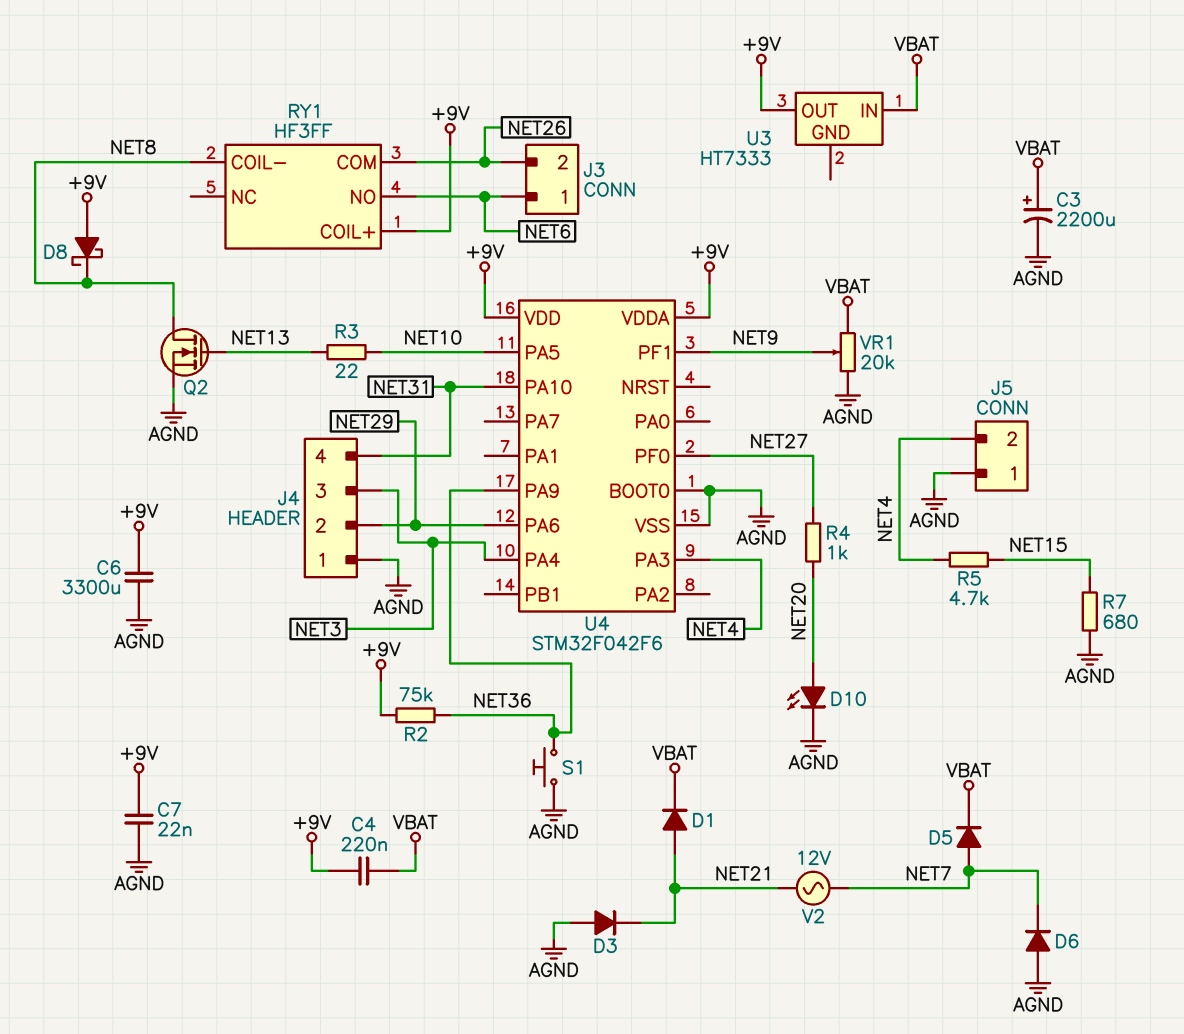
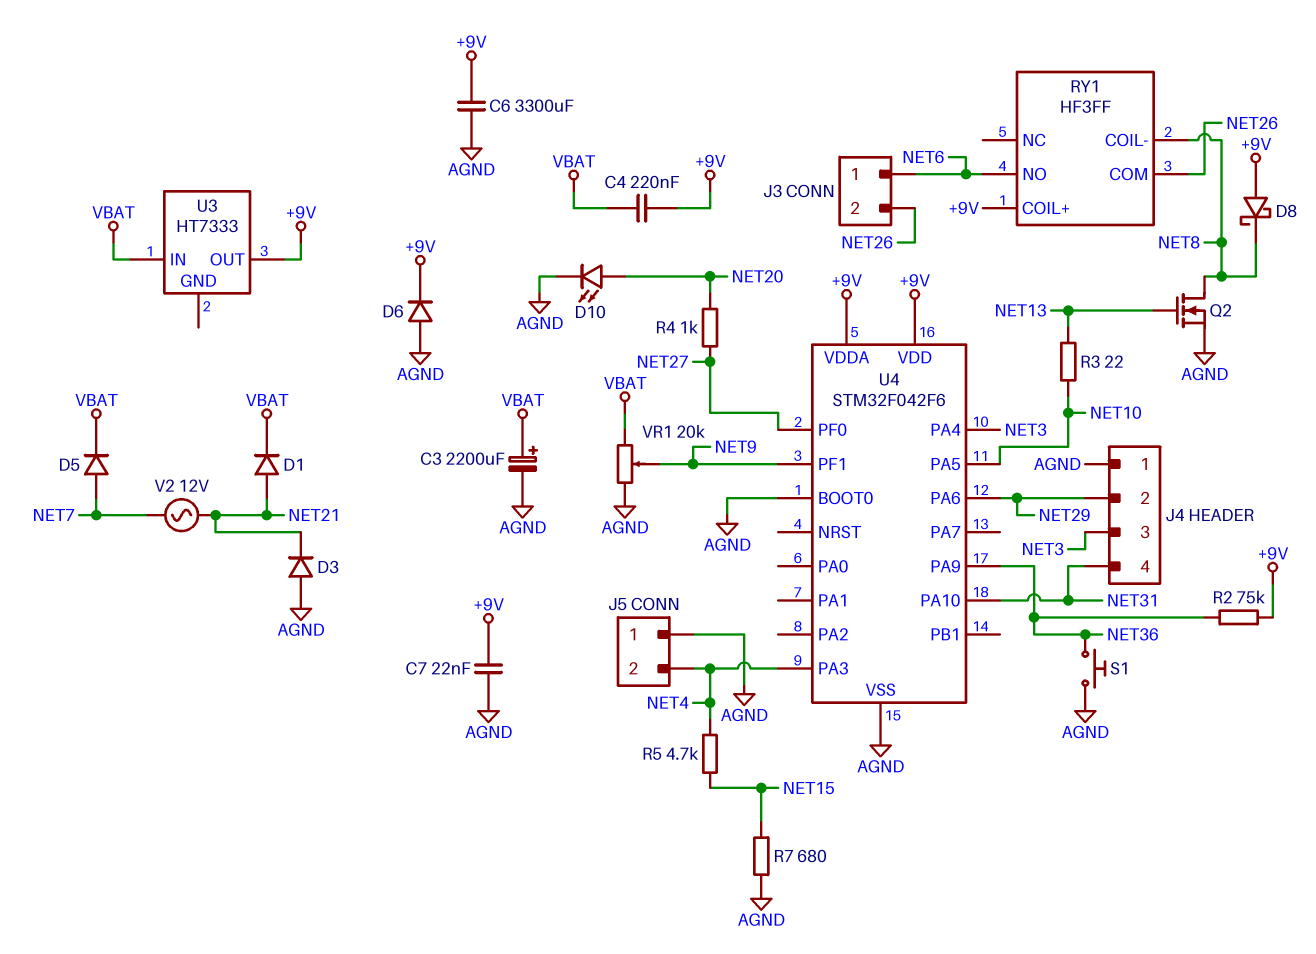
D6: diode (A AGND, K NET7) -> diode (A AGND, K +9V)

